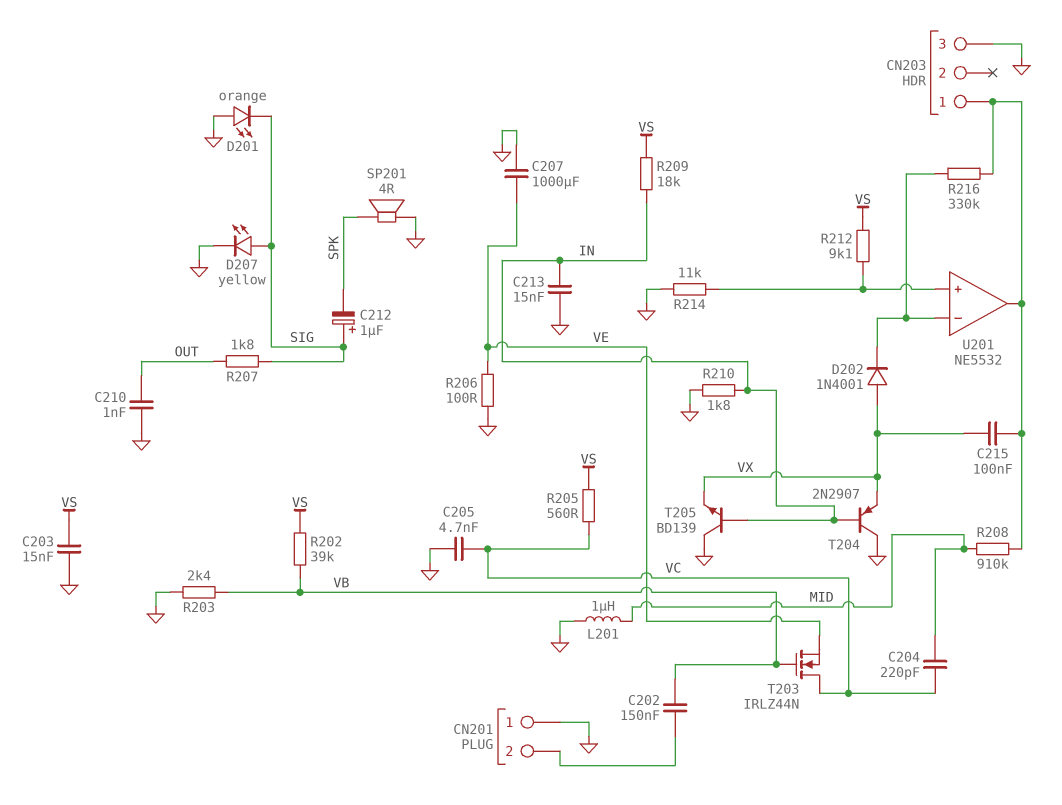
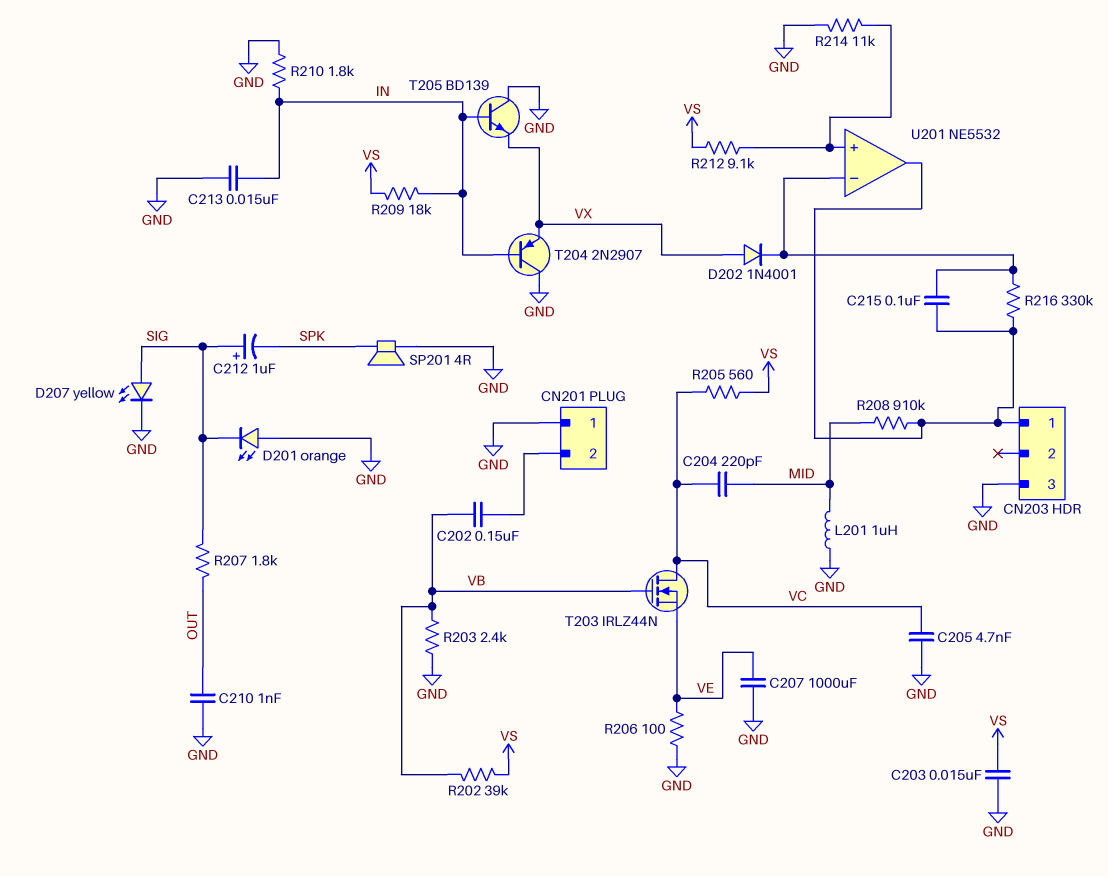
C215: 100nF (CN203/1, VX) -> 100nF (CN203/1, U201/in-)

